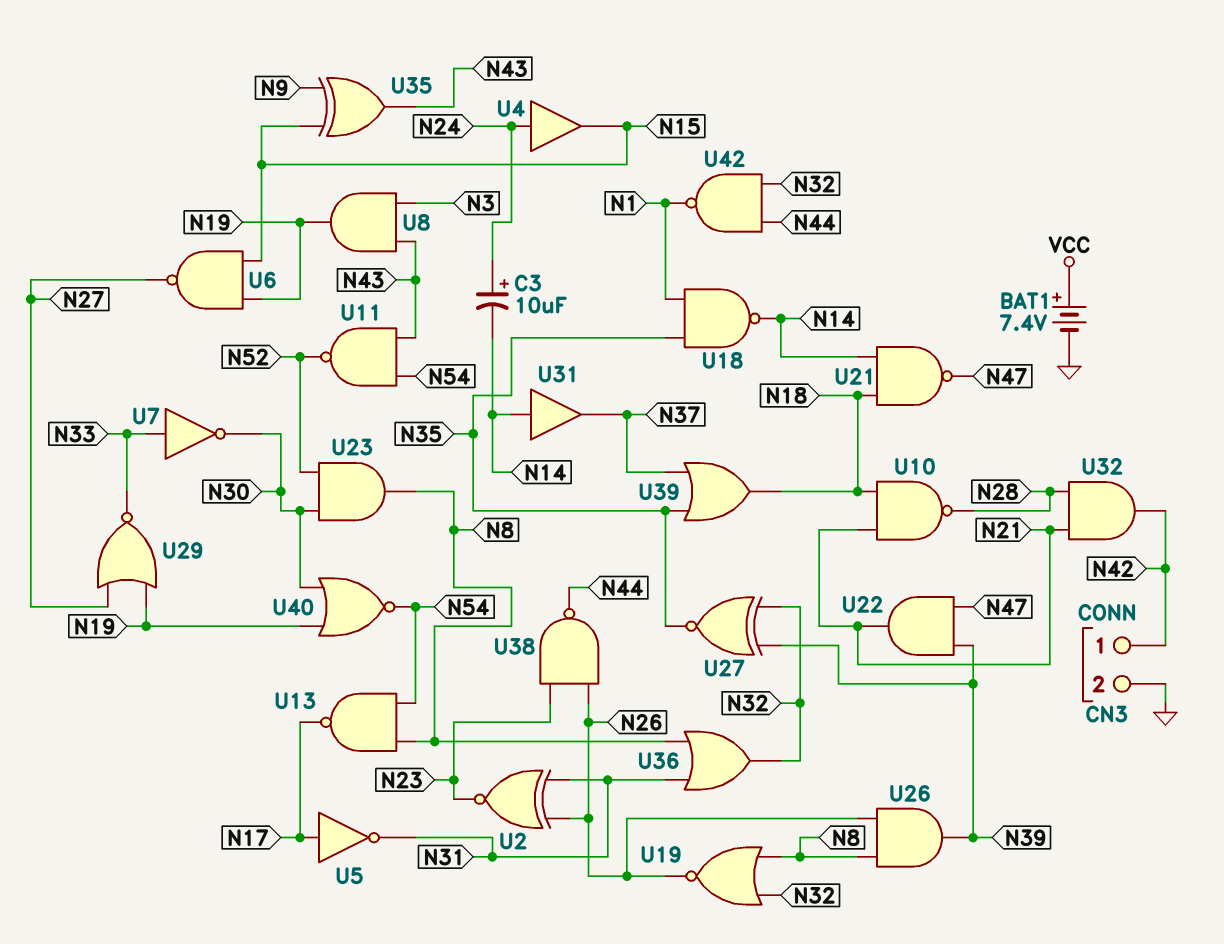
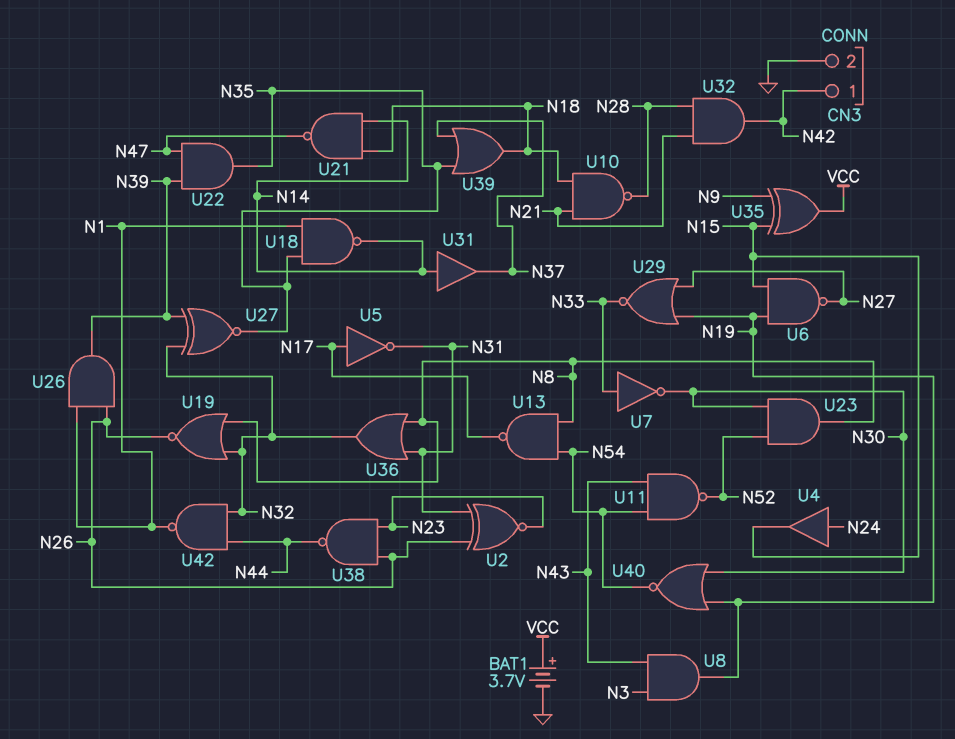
BAT1: 7.4V (plus VCC, minus GND) -> 3.7V (plus VCC, minus GND)
C3: 10uF (plus N24, minus N14) -> none
U22: AND (in N39, in N47, out N21) -> AND (in N39, in N47, out N35)
U26: AND (in N8, in N26, out N39) -> AND (in N1, in N26, out N39)
U35: XOR (in N9, in N15, out N43) -> XOR (in N9, in N15, out VCC)

